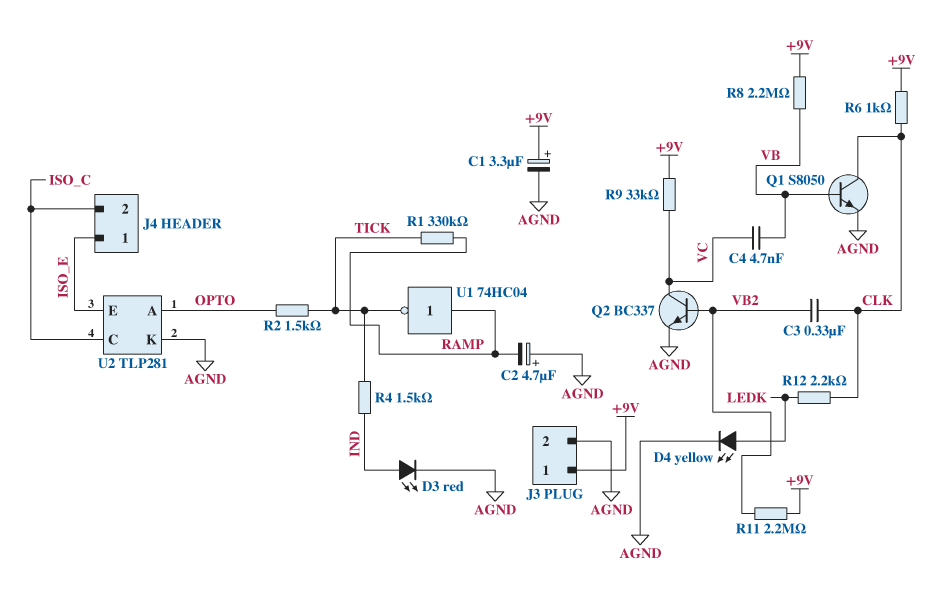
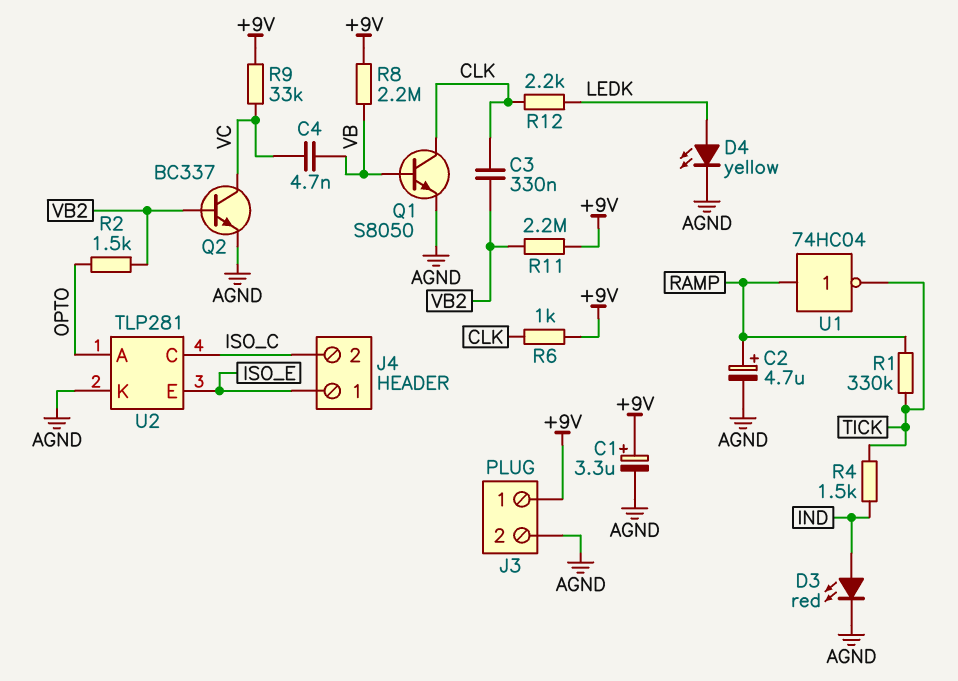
C2: 4.7uF (plus AGND, minus RAMP) -> 4.7uF (plus RAMP, minus AGND)
R2: 1.5k (OPTO, TICK) -> 1.5k (OPTO, VB2)

